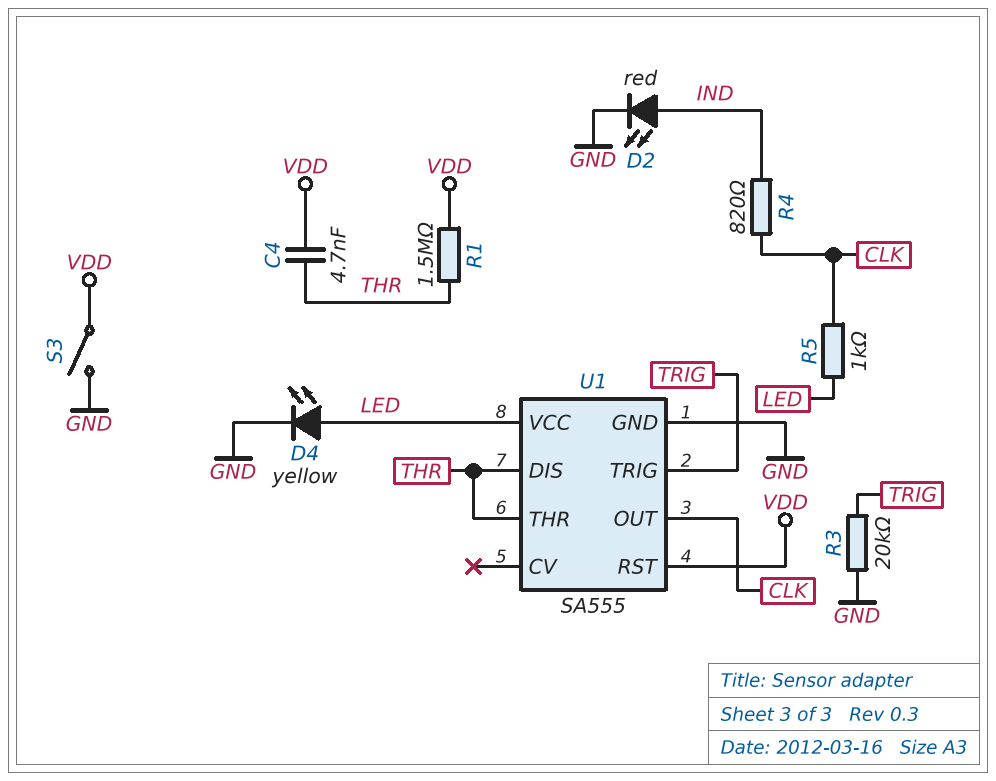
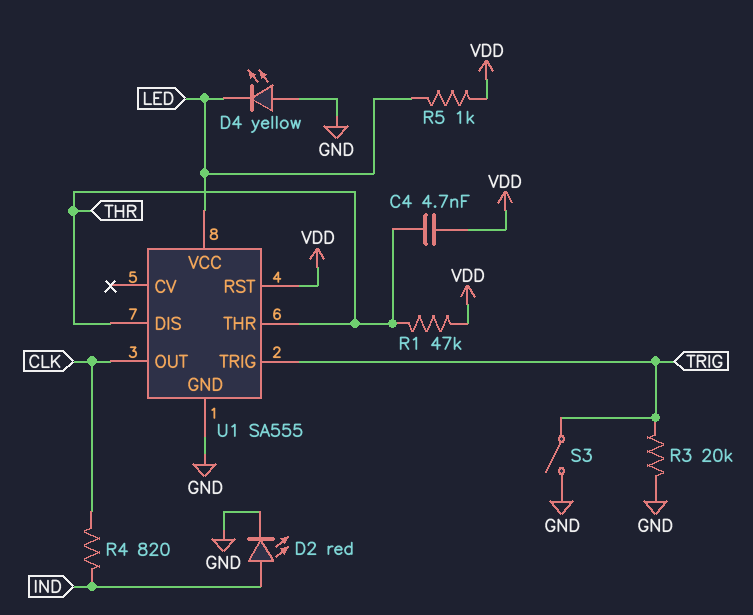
D4: LED yellow (A LED, K GND) -> LED yellow (A GND, K LED)
R1: 1.5M (THR, VDD) -> 47k (THR, VDD)
R5: 1k (CLK, LED) -> 1k (LED, VDD)
S3: switch (GND, VDD) -> switch (GND, TRIG)

